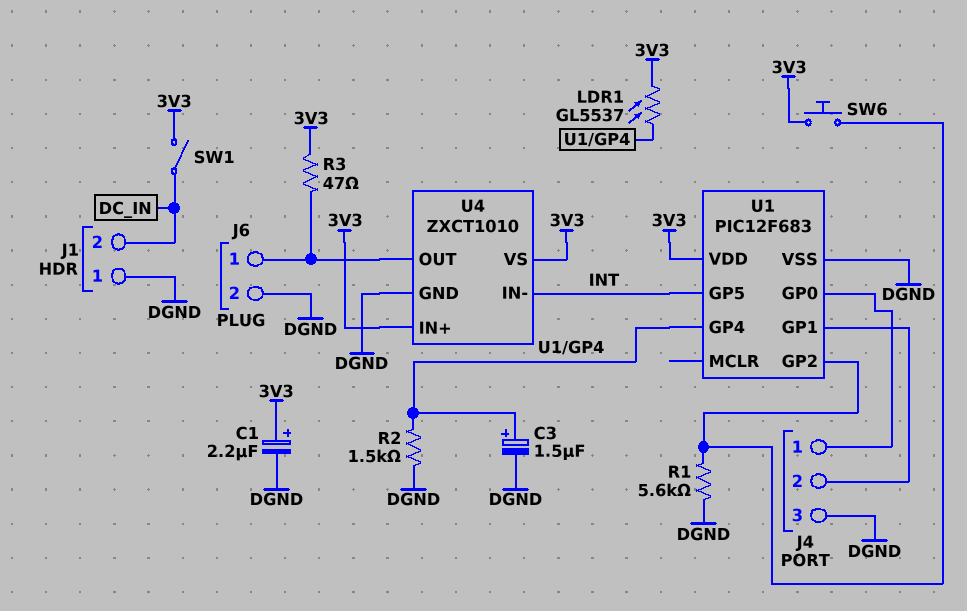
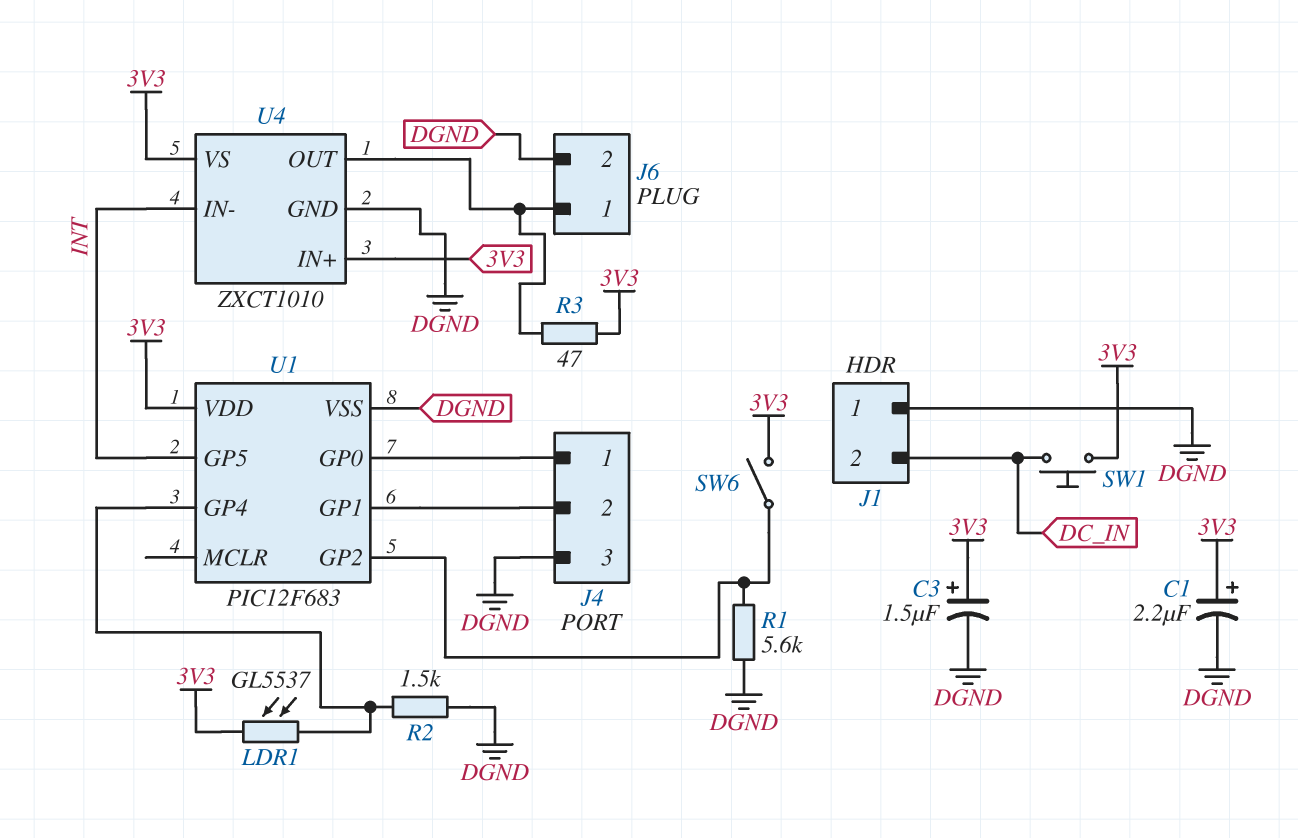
C3: 1.5uF (plus U1/GP4, minus DGND) -> 1.5uF (plus 3V3, minus DGND)
SW1: switch (3V3, DC_IN) -> button (3V3, DC_IN)
SW6: button (3V3, U1/GP2) -> switch (3V3, U1/GP2)

